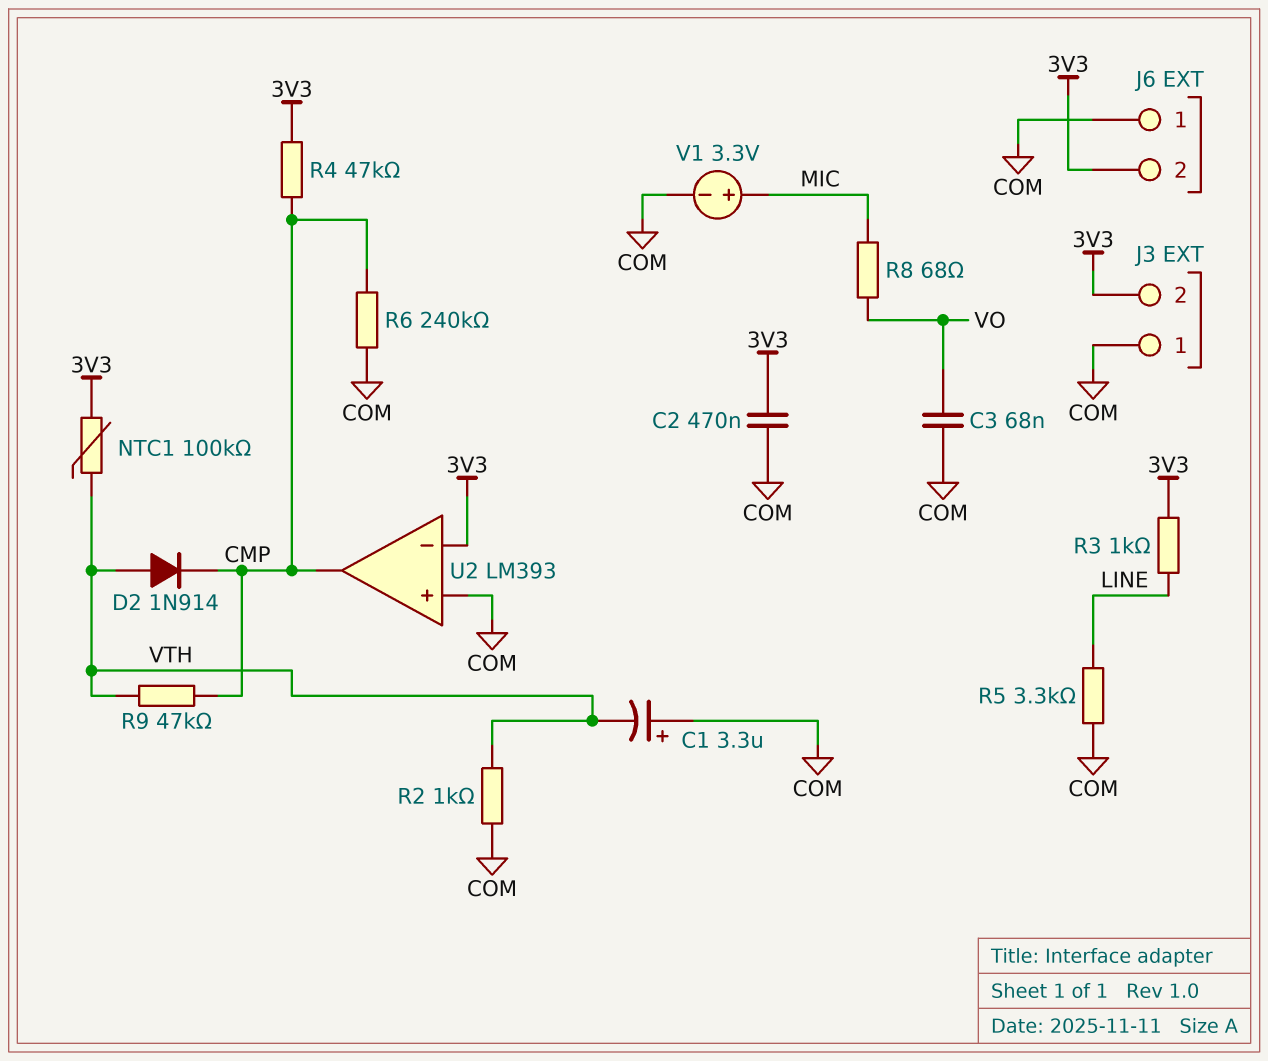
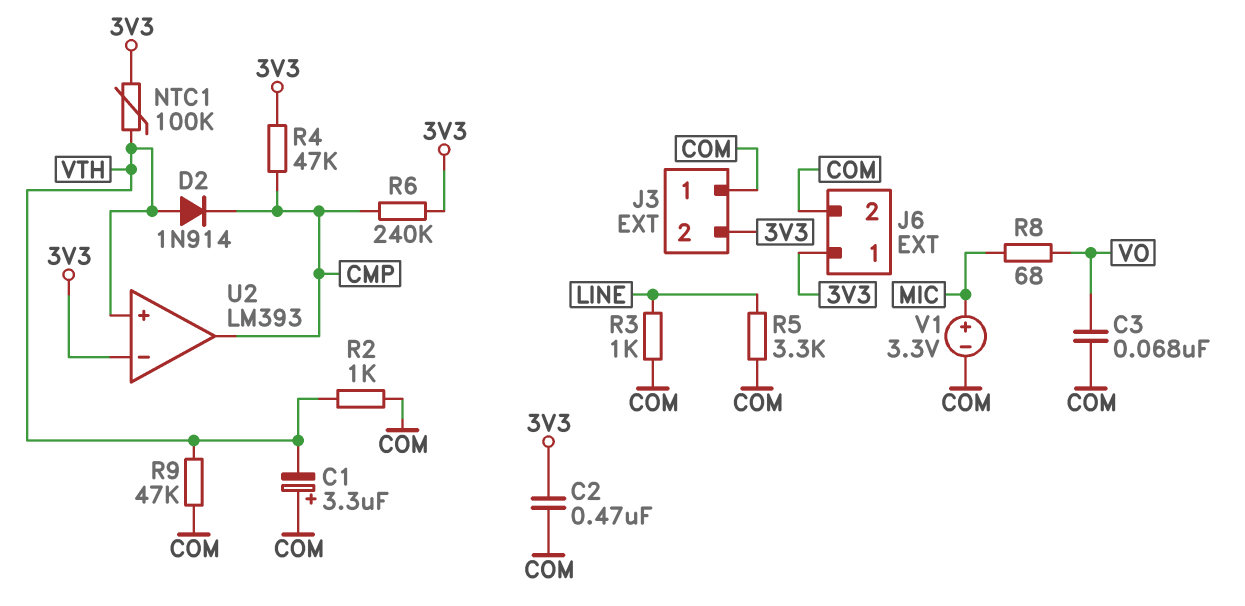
J6 pin 1: COM -> 3V3
J6 pin 2: 3V3 -> COM
R3: 1k (3V3, LINE) -> 1k (COM, LINE)
R6: 240k (CMP, COM) -> 240k (3V3, CMP)
R9: 47k (CMP, VTH) -> 47k (COM, VTH)
U2 pin in+: COM -> VTH

